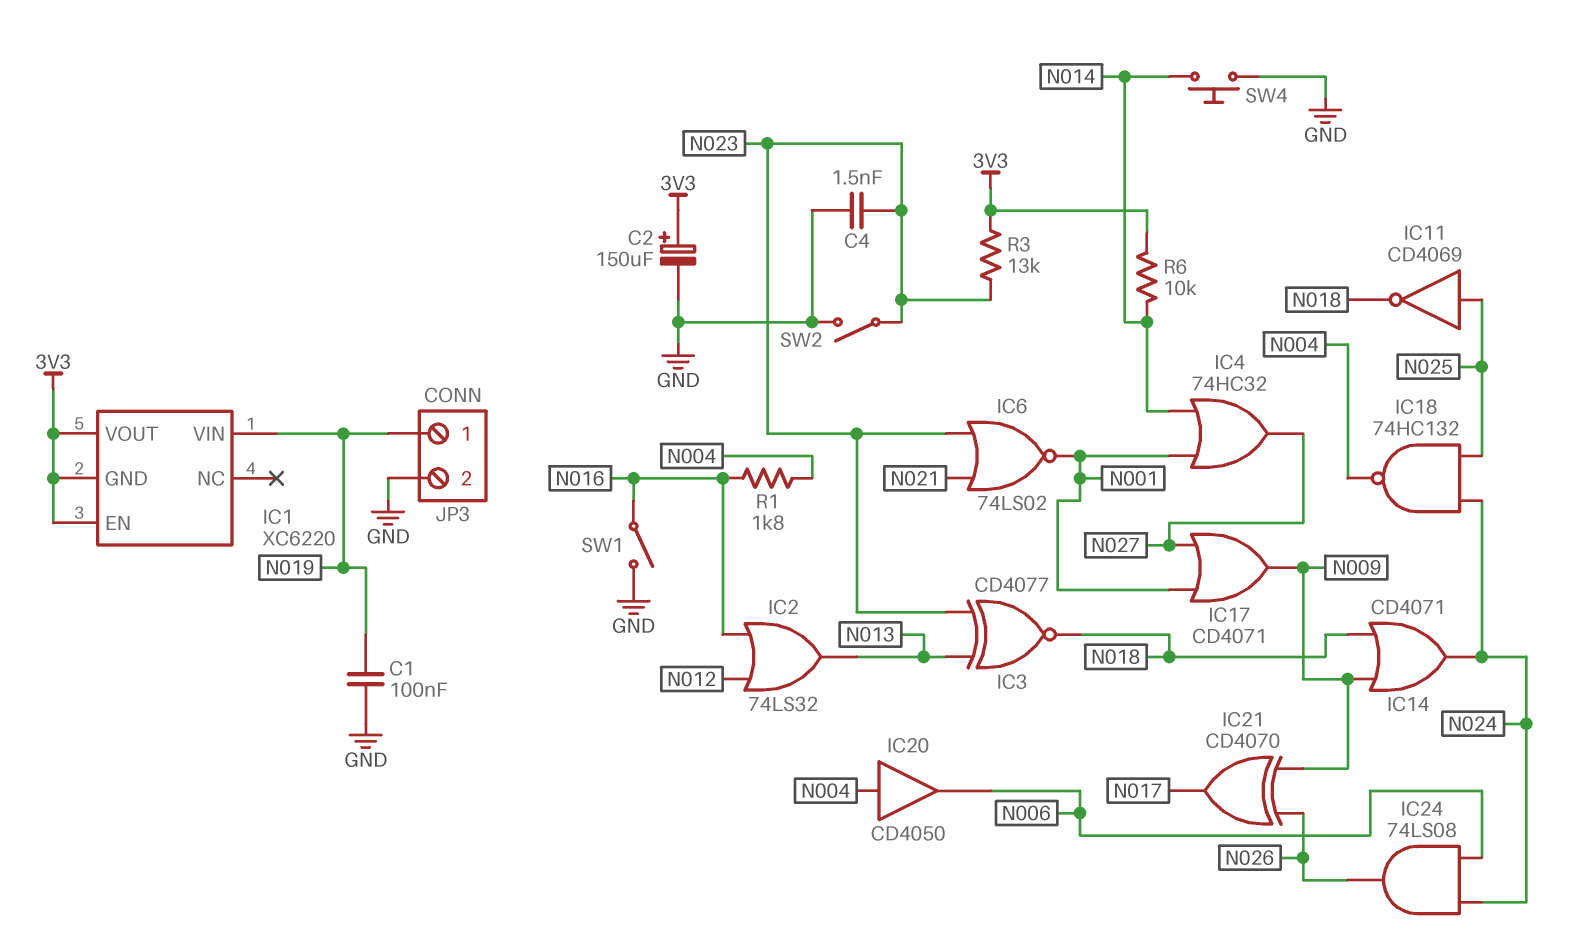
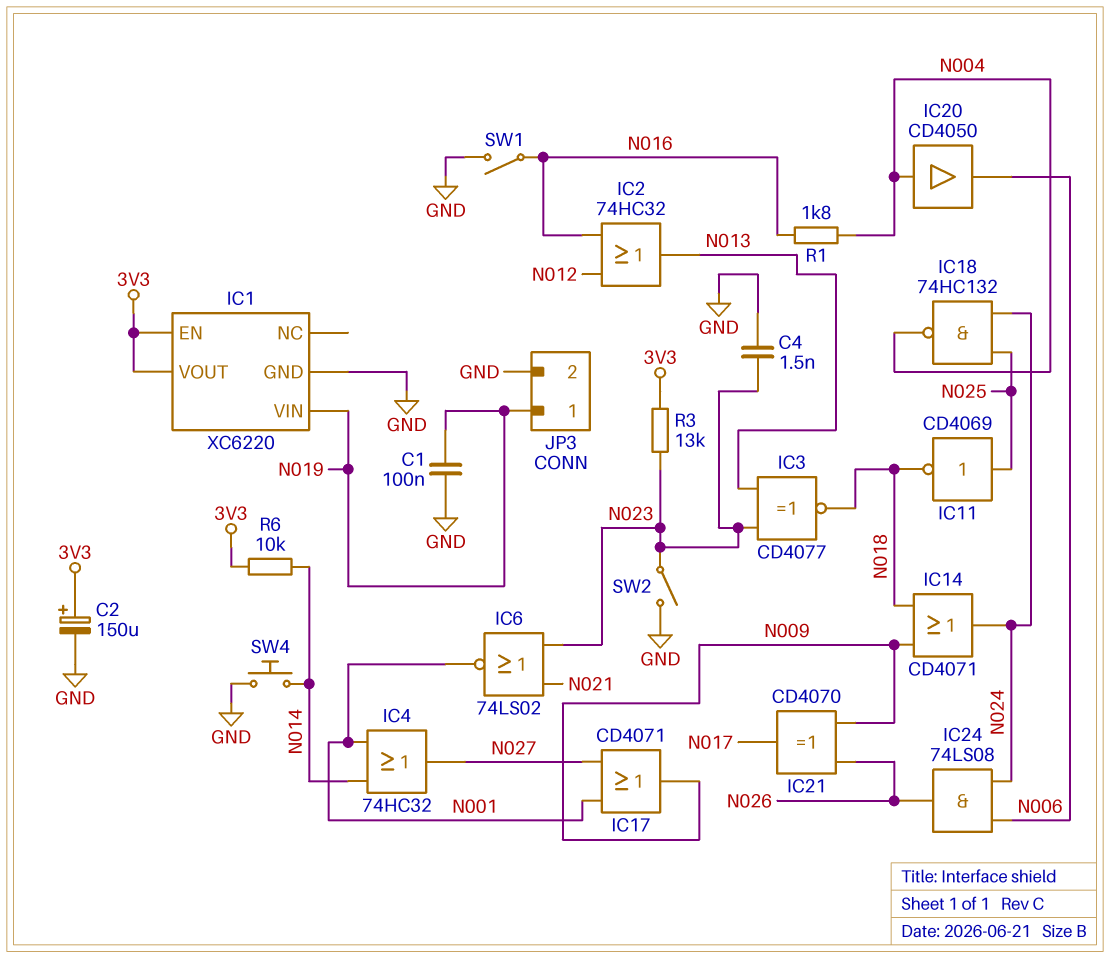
IC1 pin GND: 3V3 -> GND
IC2: OR 74LS32 (in N012, in N016, out N013) -> OR 74HC32 (in N012, in N016, out N013)

